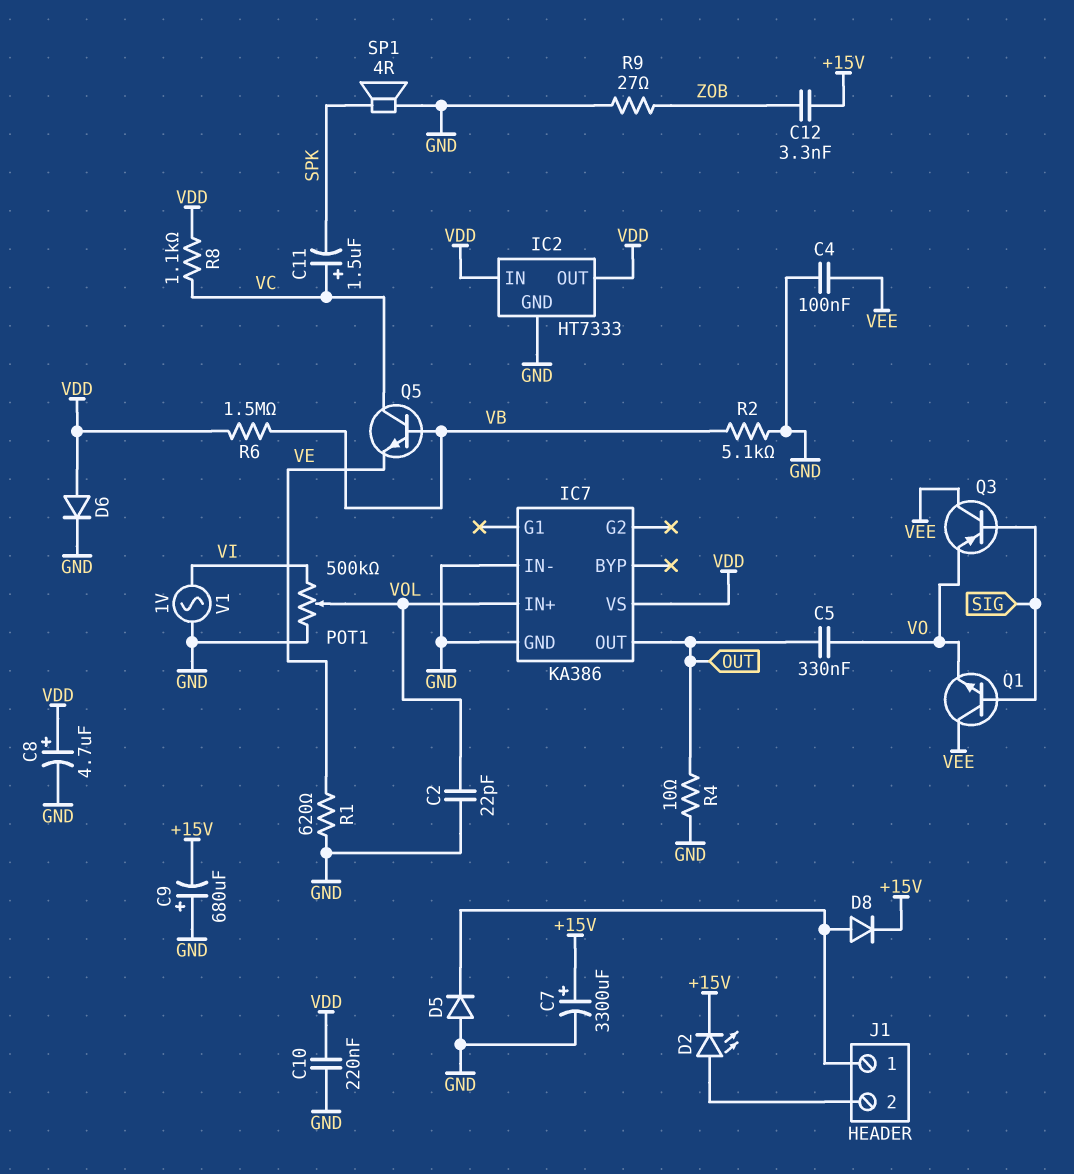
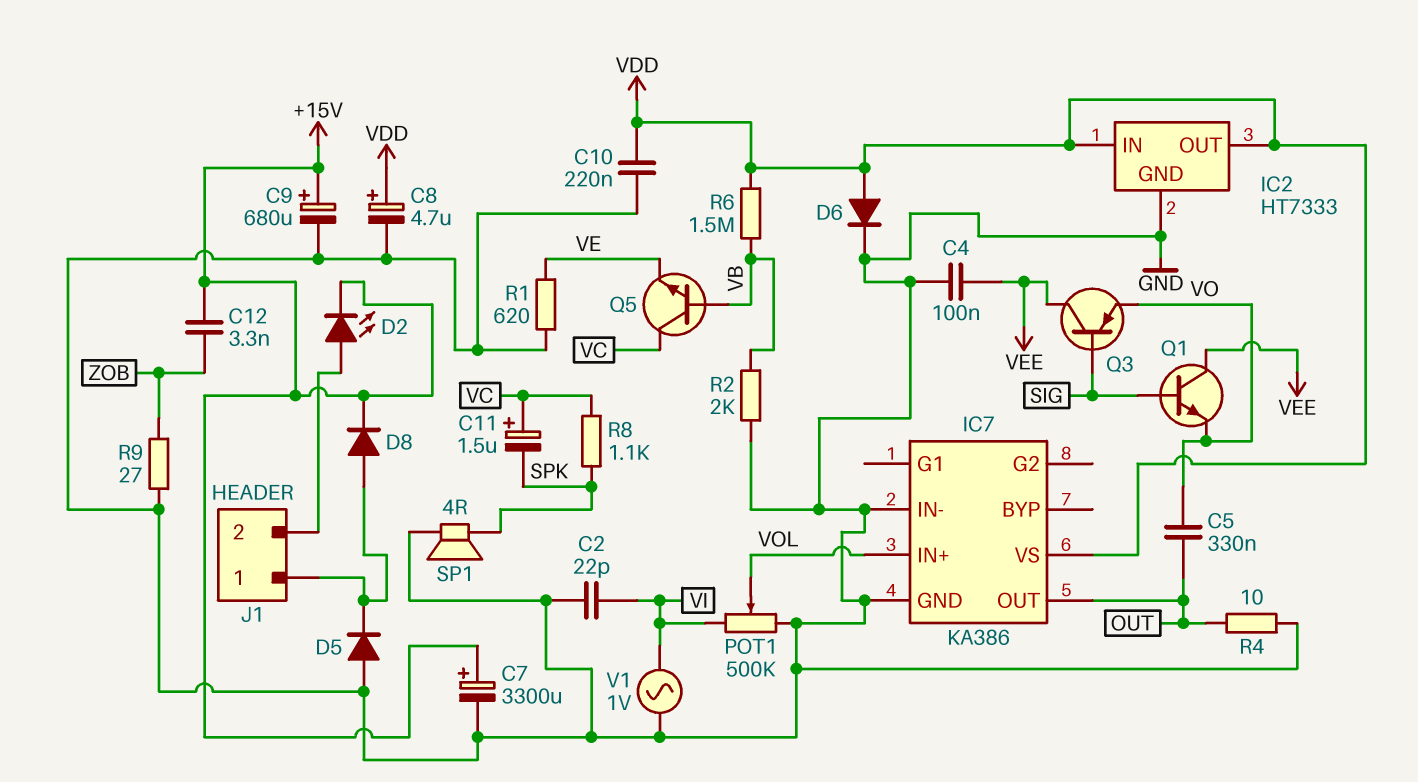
C2: 22pF (GND, VOL) -> 22pF (GND, VI)
C9: 680uF (plus GND, minus +15V) -> 680uF (plus +15V, minus GND)
R2: 5.1k (GND, VB) -> 2k (GND, VB)
R8: 1.1k (VC, VDD) -> 1.1k (SPK, VC)

